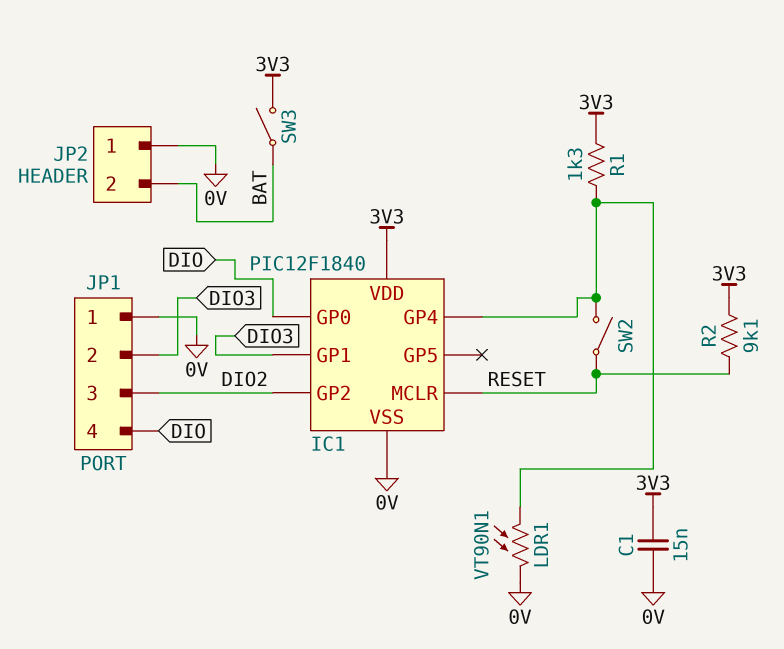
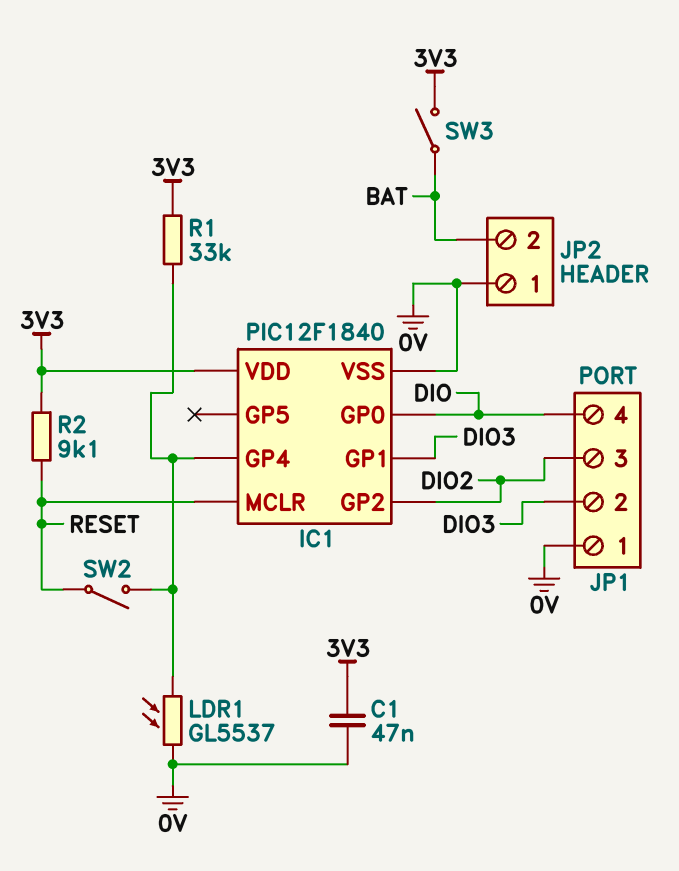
C1: 15nF (0V, 3V3) -> 47nF (0V, 3V3)
LDR1: VT90N1 (0V, IC1/GP4) -> GL5537 (0V, IC1/GP4)
R1: 1.3k (3V3, IC1/GP4) -> 33k (3V3, IC1/GP4)

